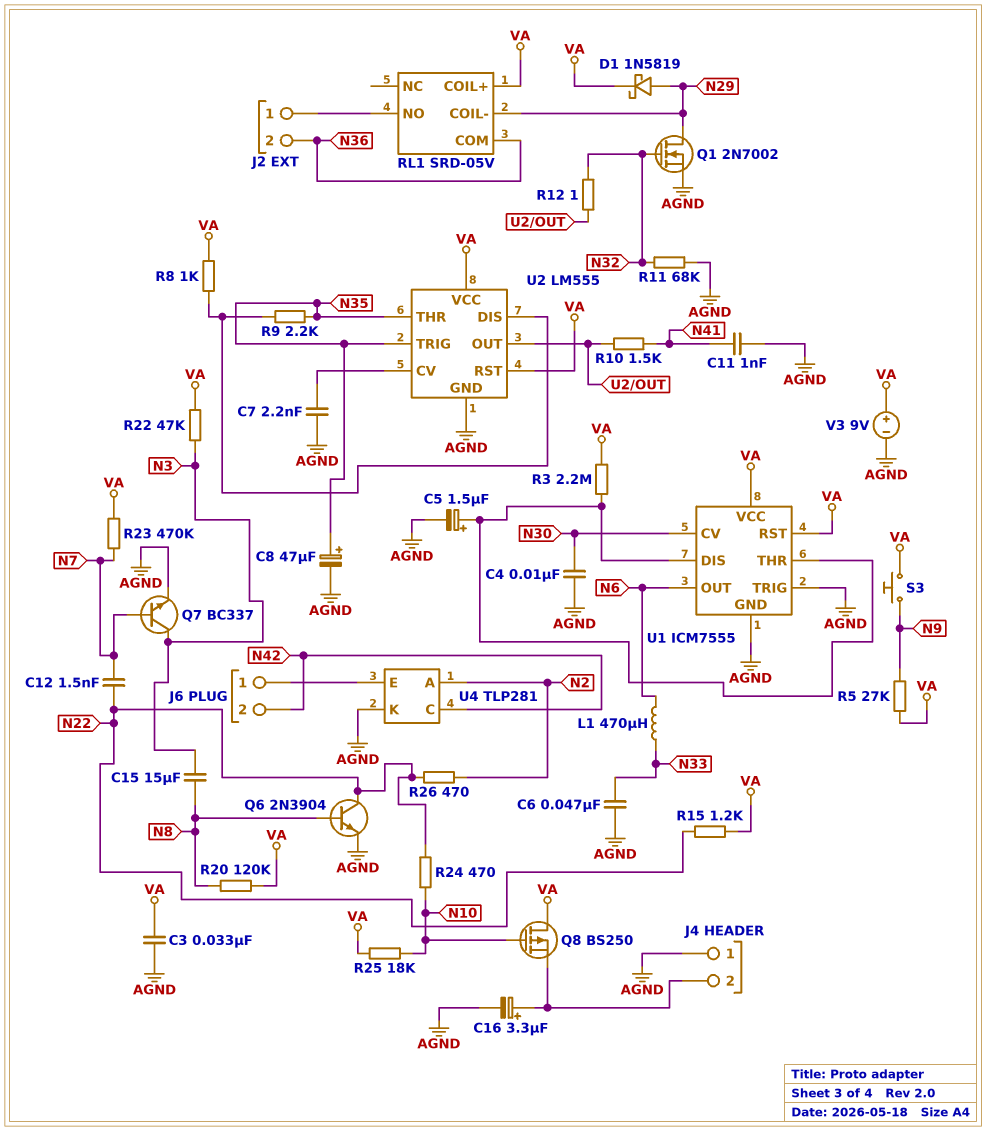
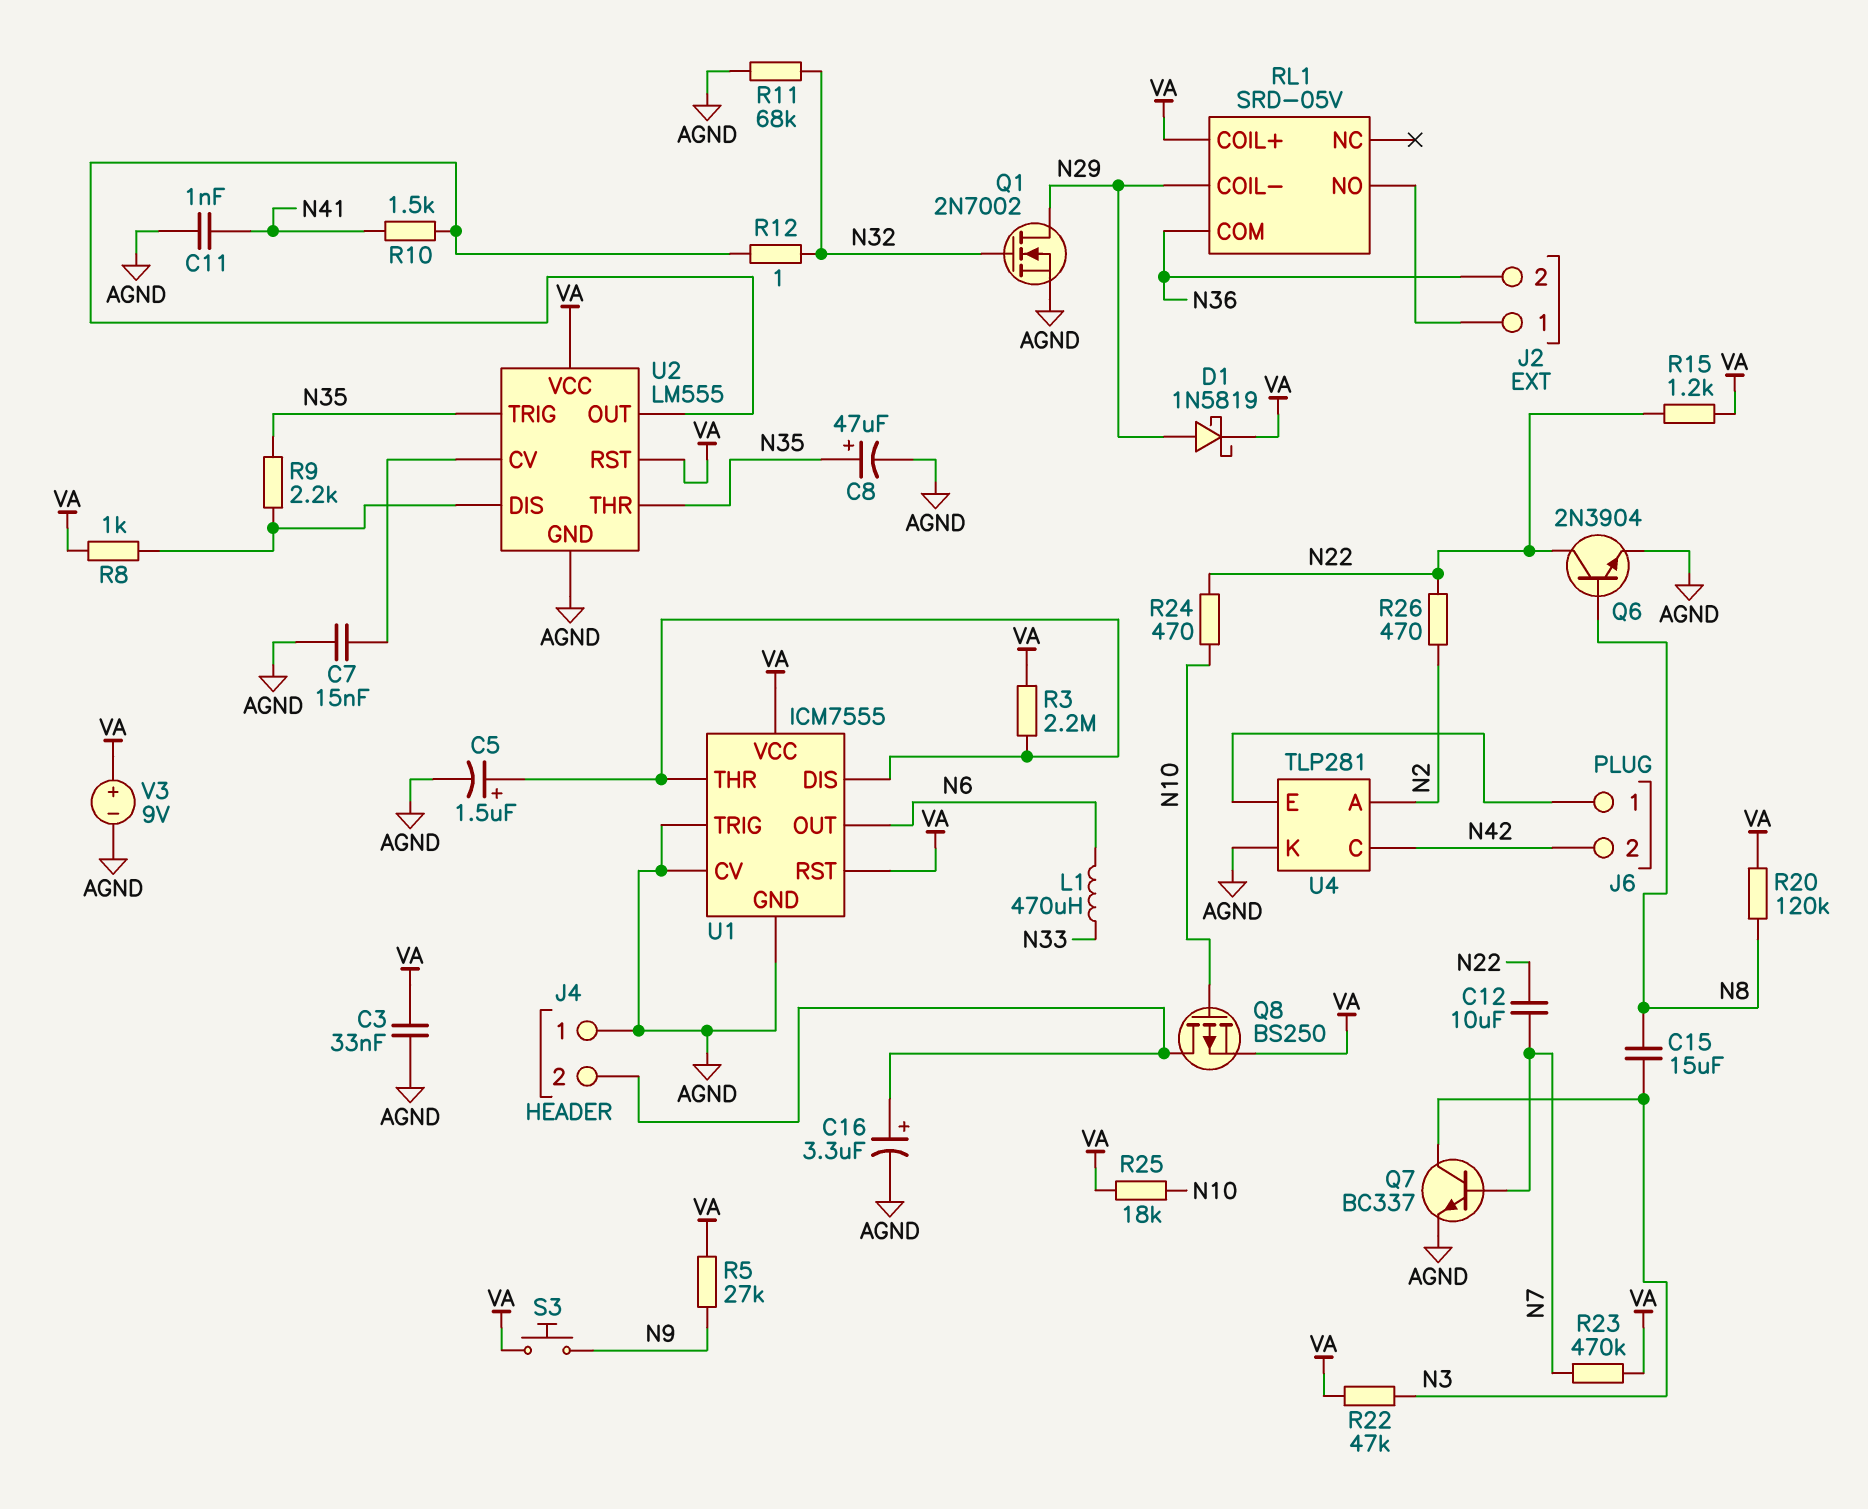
C4: 10nF (AGND, N30) -> none
C6: 47nF (AGND, N33) -> none
C7: 2.2nF (AGND, U2/CV) -> 15nF (AGND, U2/CV)
C12: 1.5nF (N7, N22) -> 10uF (N7, N22)
Q8: PMOS BS250 (G N10, D VA, S J4/2) -> PMOS BS250 (G N10, D J4/2, S VA)
U1 pin CV: N30 -> AGND

